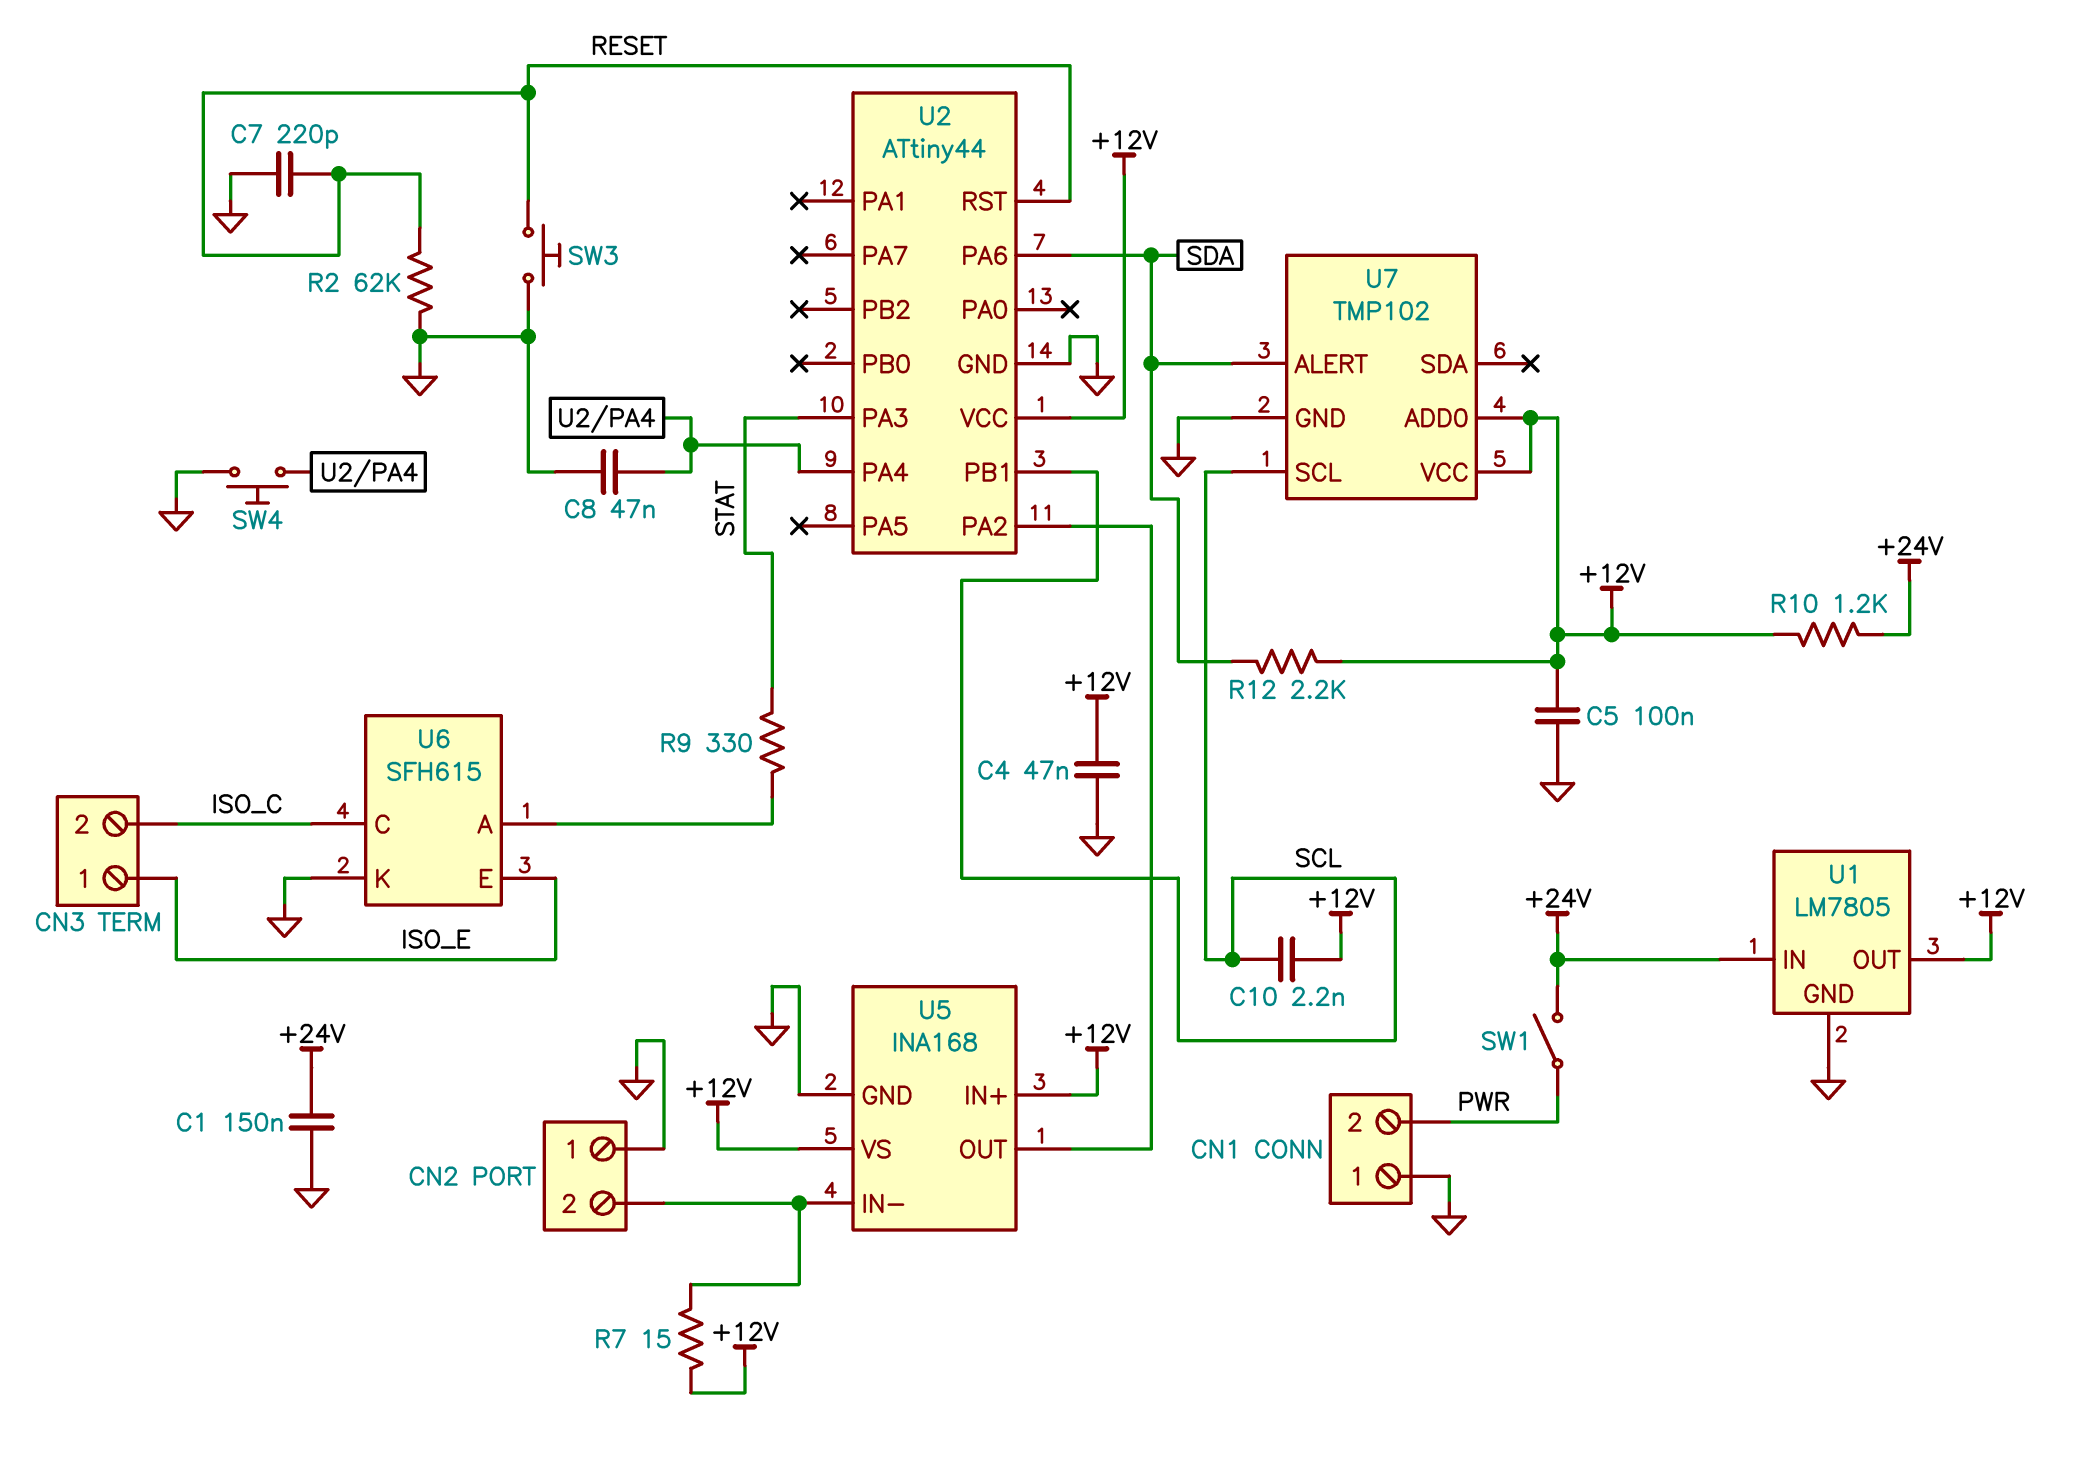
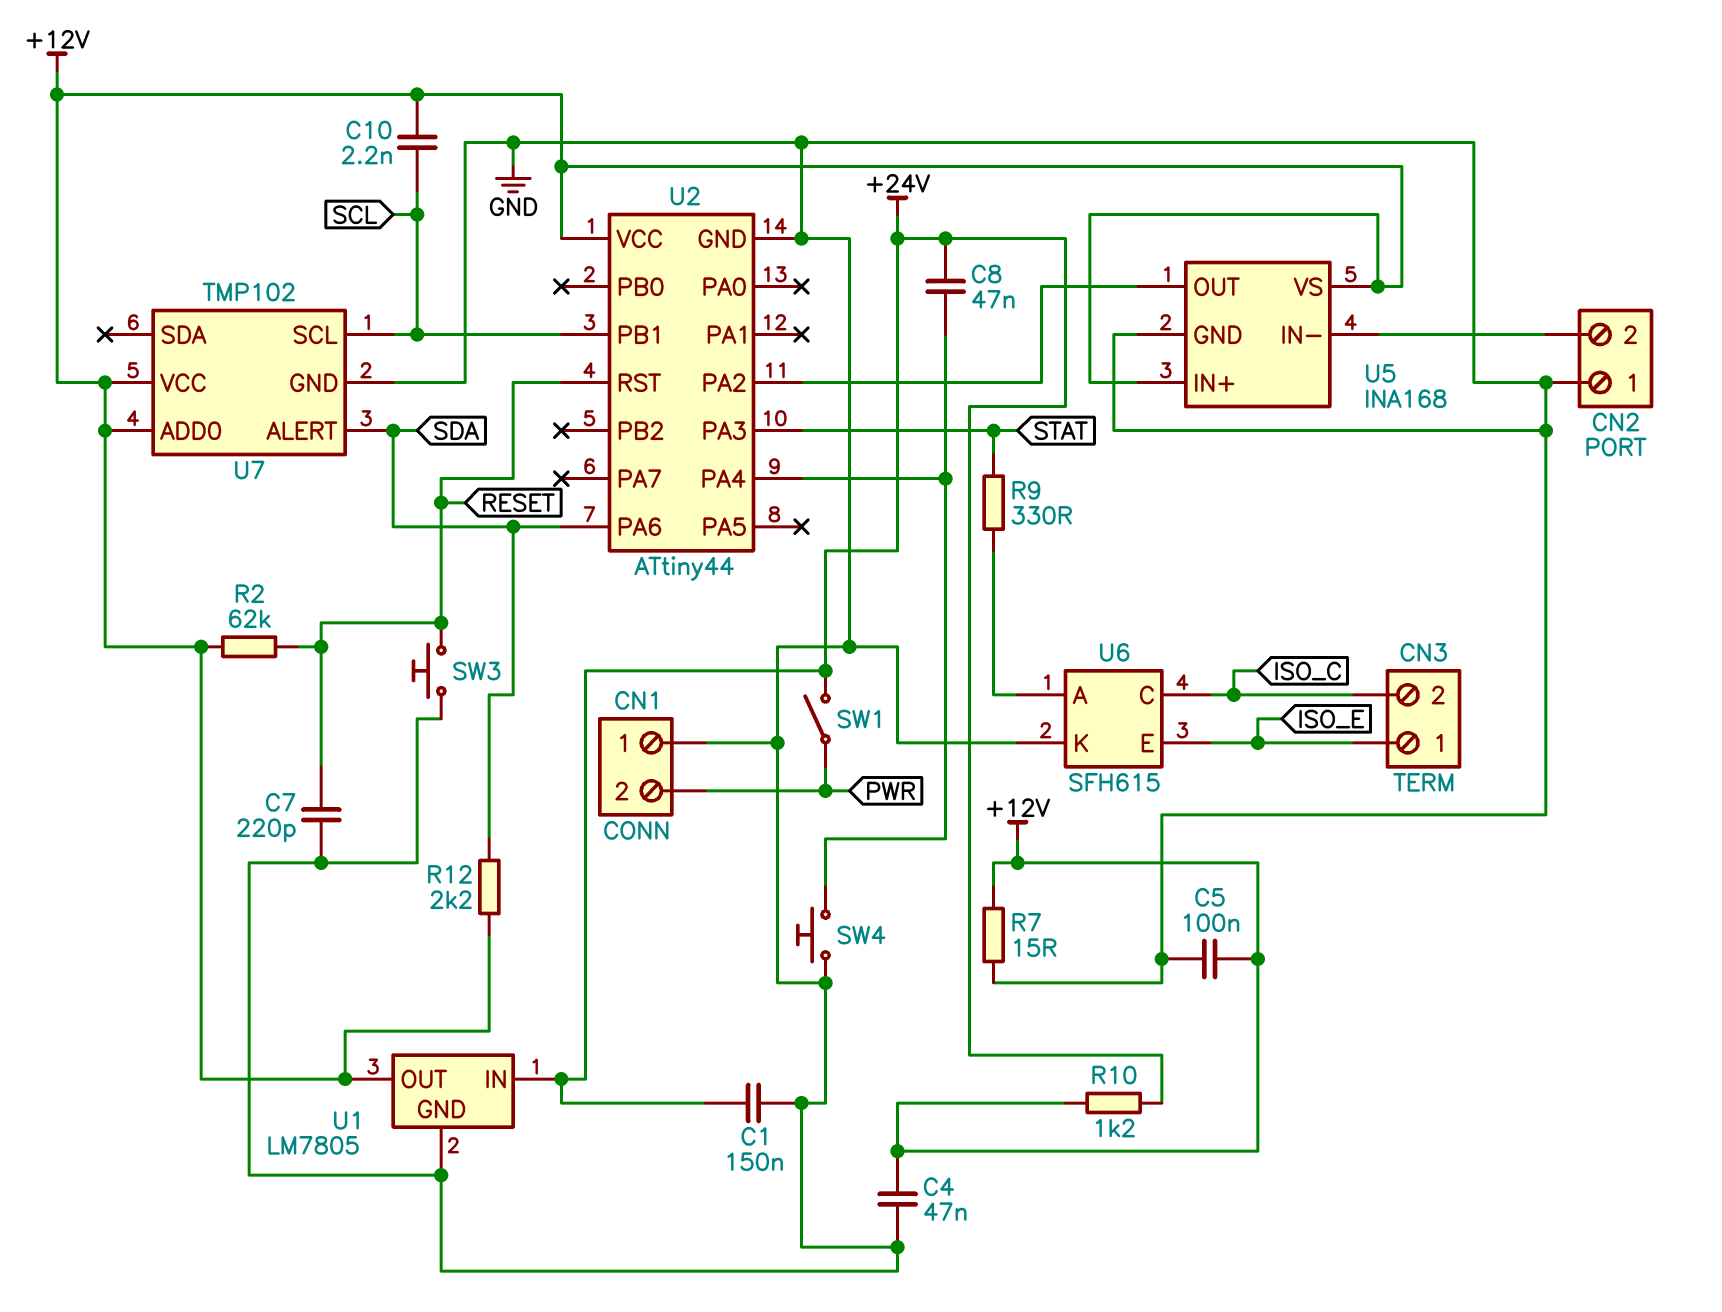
C8: 47nF (GND, U2/PA4) -> 47nF (+24V, U2/PA4)
R2: 62k (GND, RESET) -> 62k (+12V, RESET)
R7: 15 (+12V, CN2/2) -> 15 (+12V, GND)

